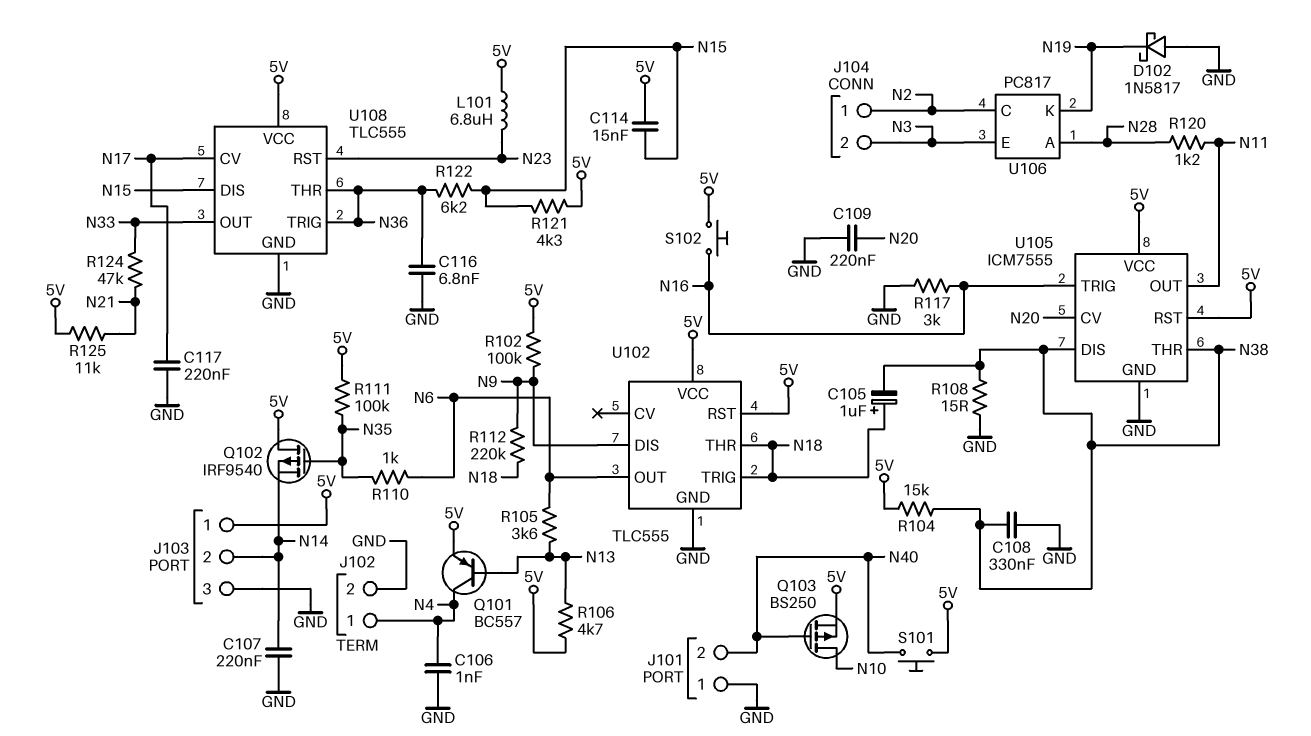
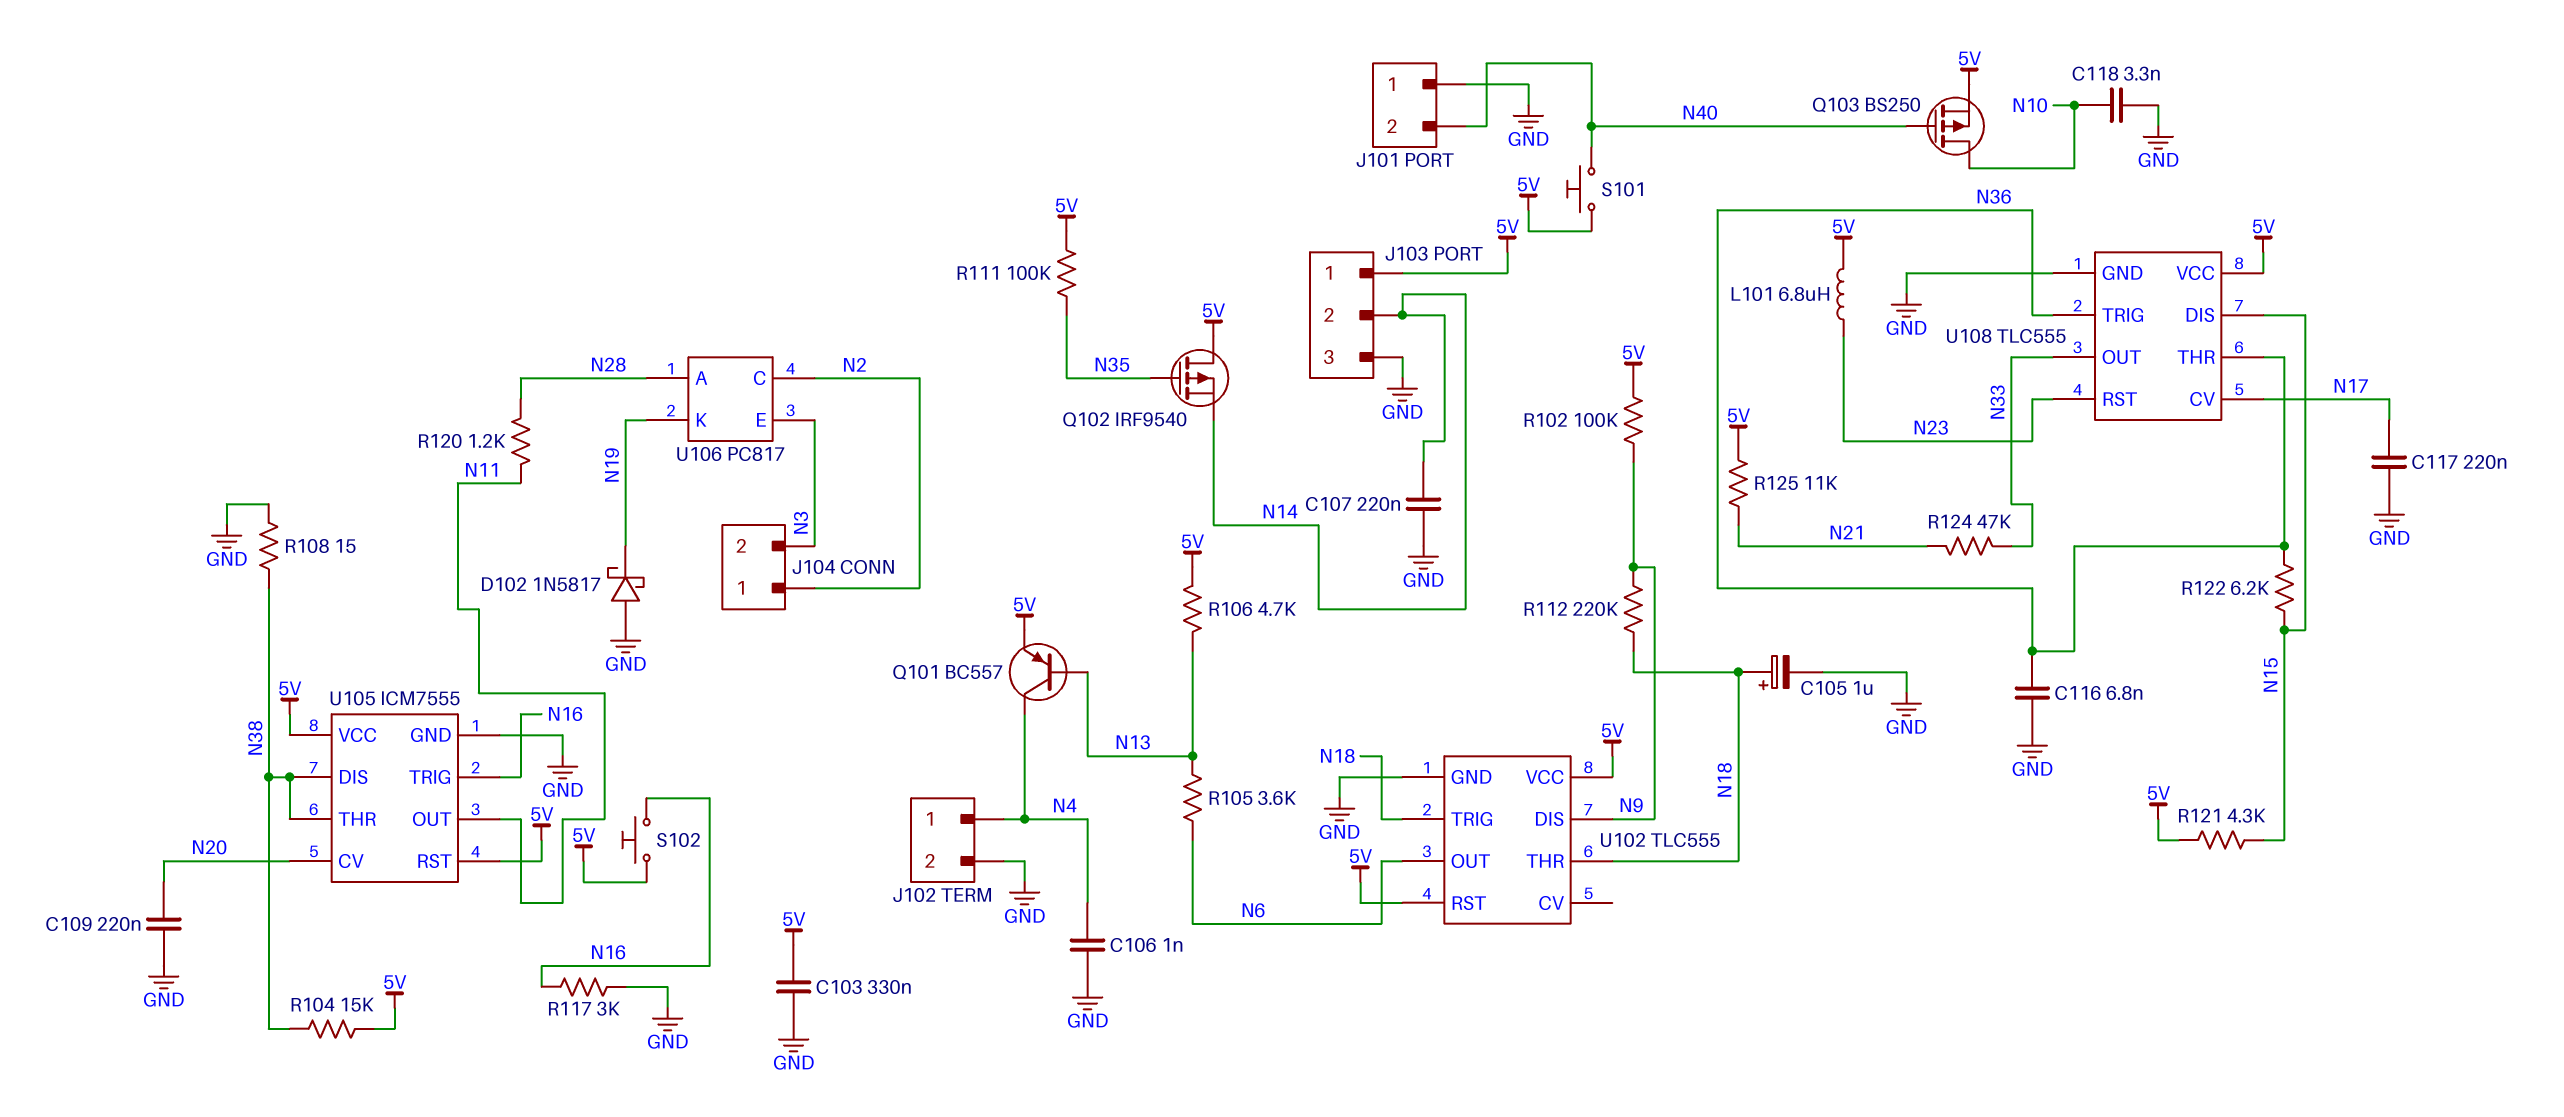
C103: none -> 330nF (5V, GND)
C105: 1uF (plus N18, minus N38) -> 1uF (plus N18, minus GND)
C108: 330nF (GND, N38) -> none
C114: 15nF (5V, N15) -> none
C118: none -> 3.3nF (GND, N10)
R110: 1k (N6, N35) -> none

